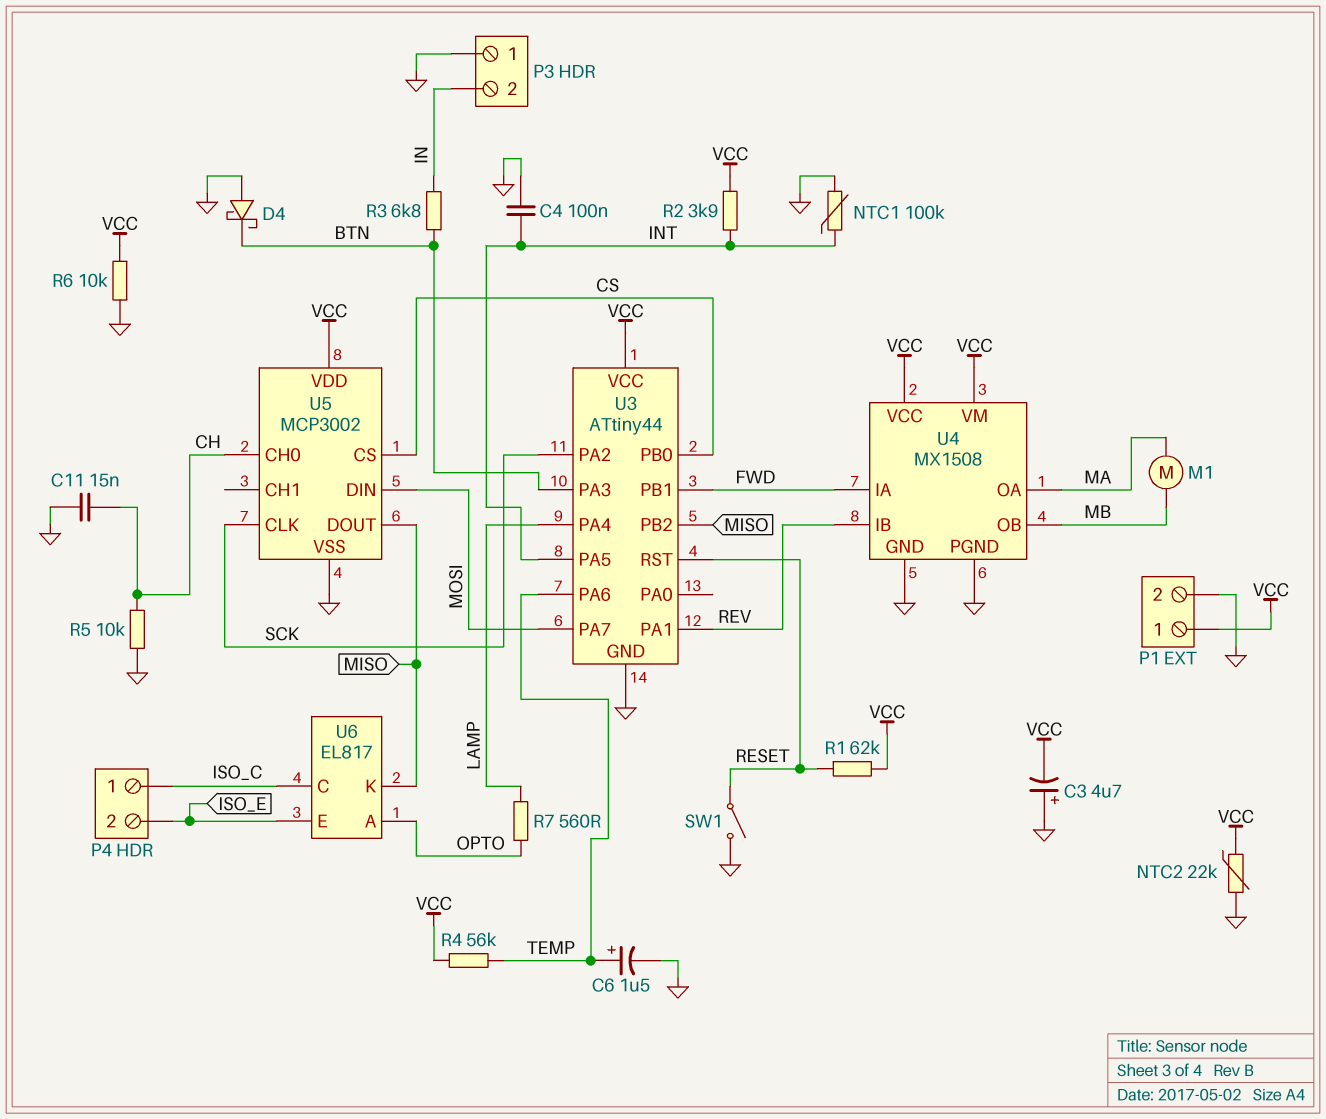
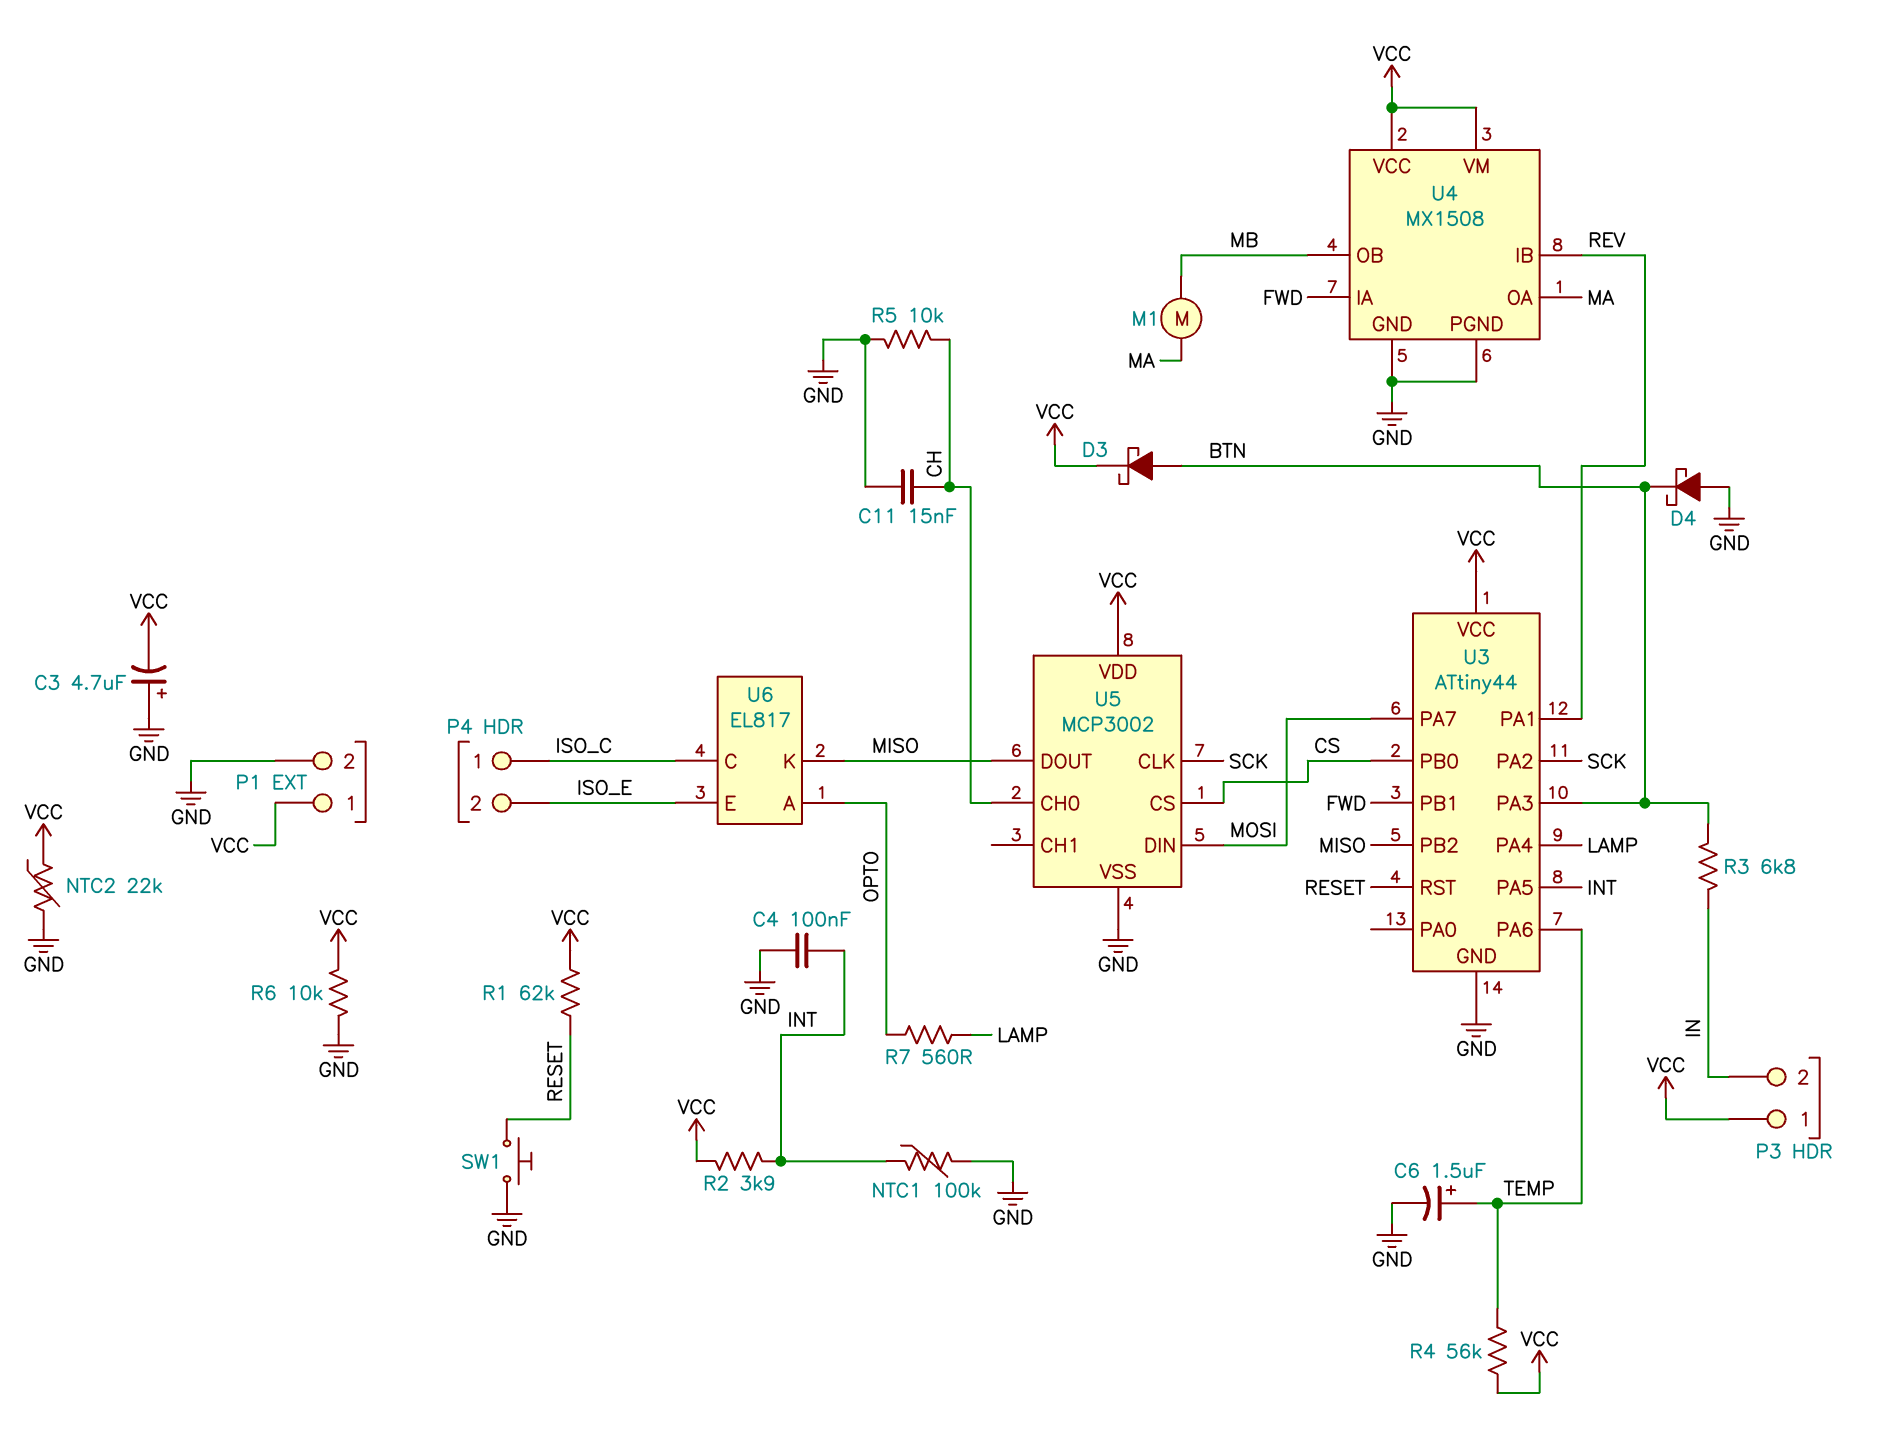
D3: none -> schottky (A BTN, K VCC)
P3 pin 1: GND -> VCC
SW1: switch (GND, RESET) -> button (GND, RESET)

